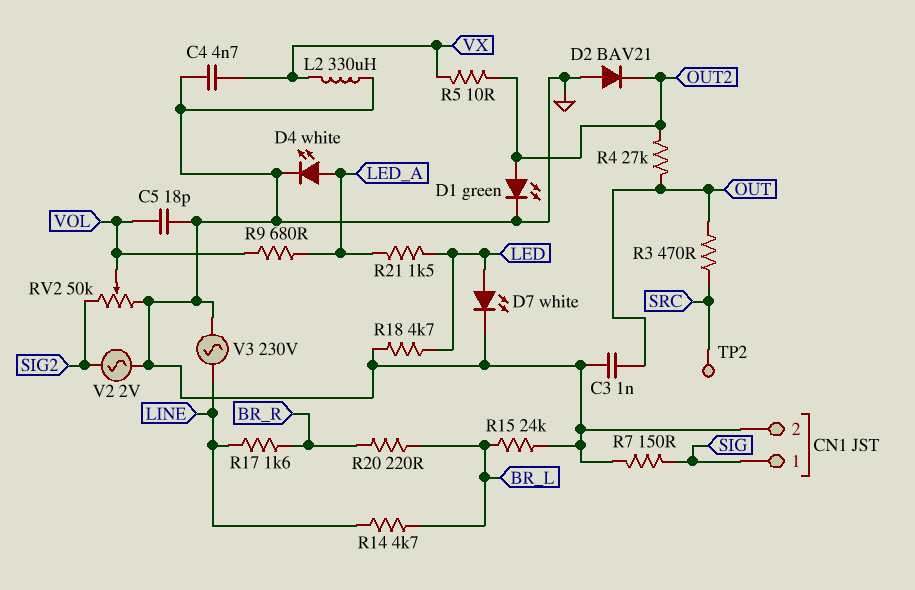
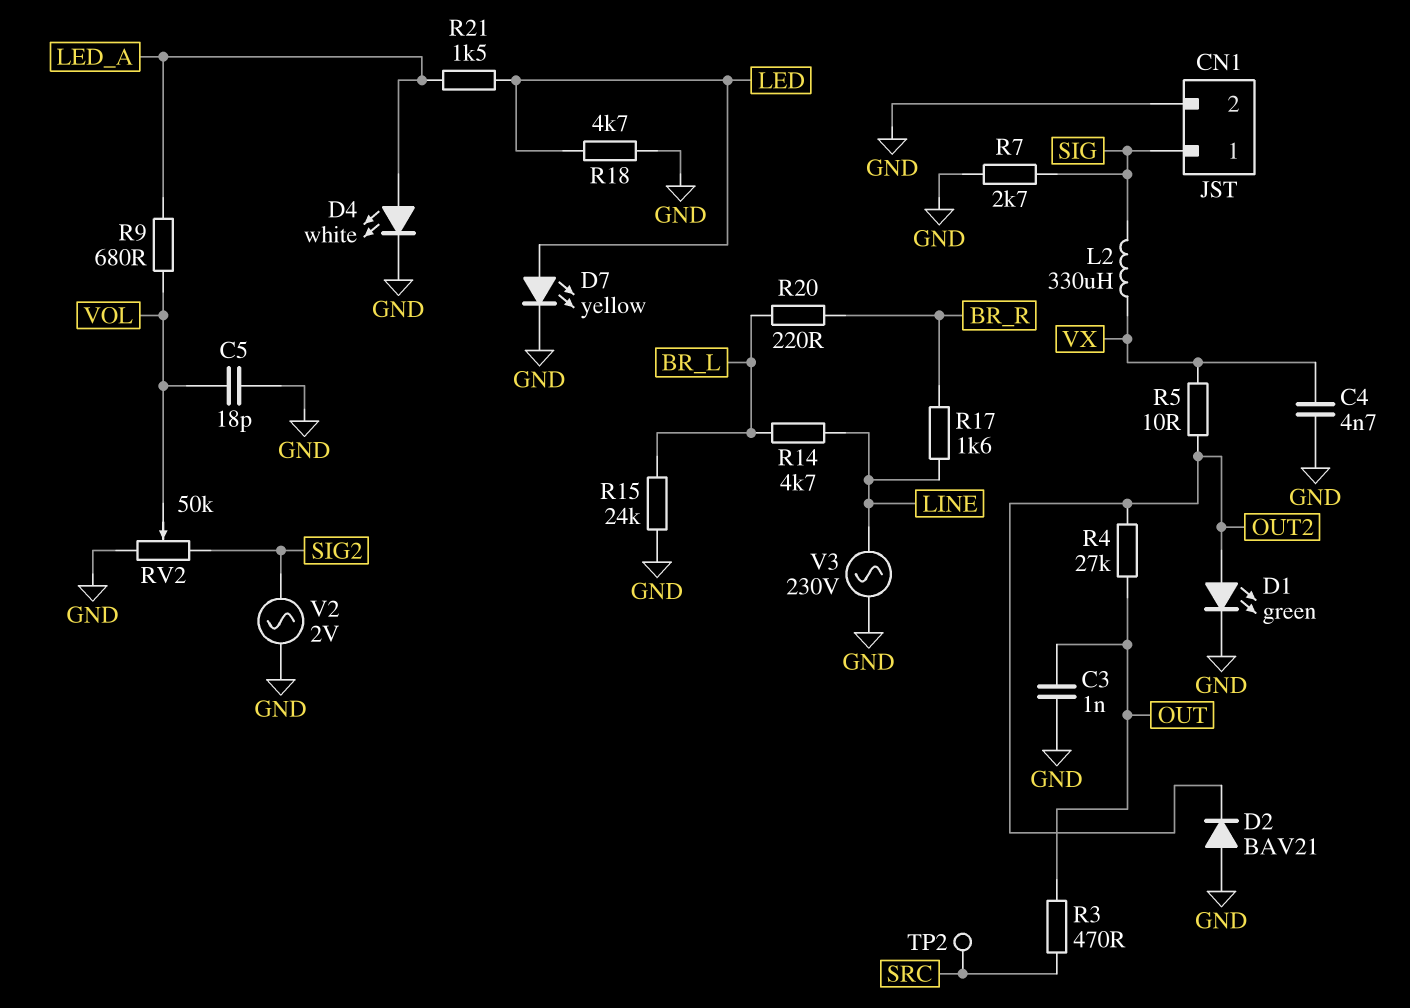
D7: LED white (A LED, K GND) -> LED yellow (A LED, K GND)
L2: 330uH (GND, VX) -> 330uH (SIG, VX)
R7: 150 (GND, SIG) -> 2.7k (GND, SIG)

